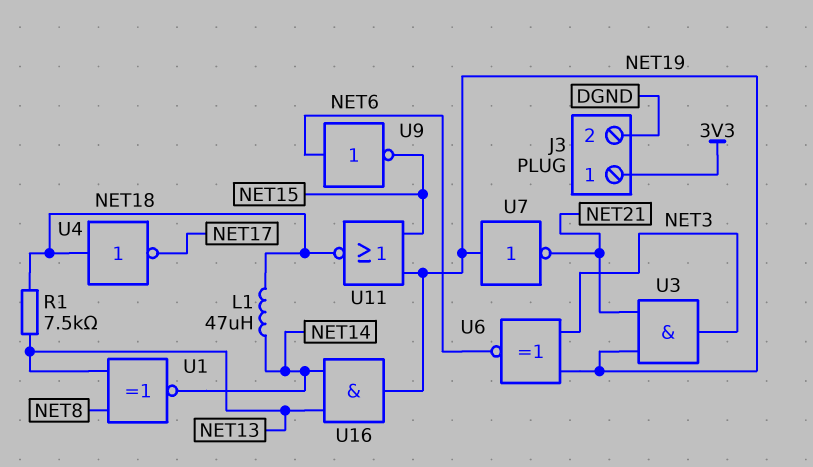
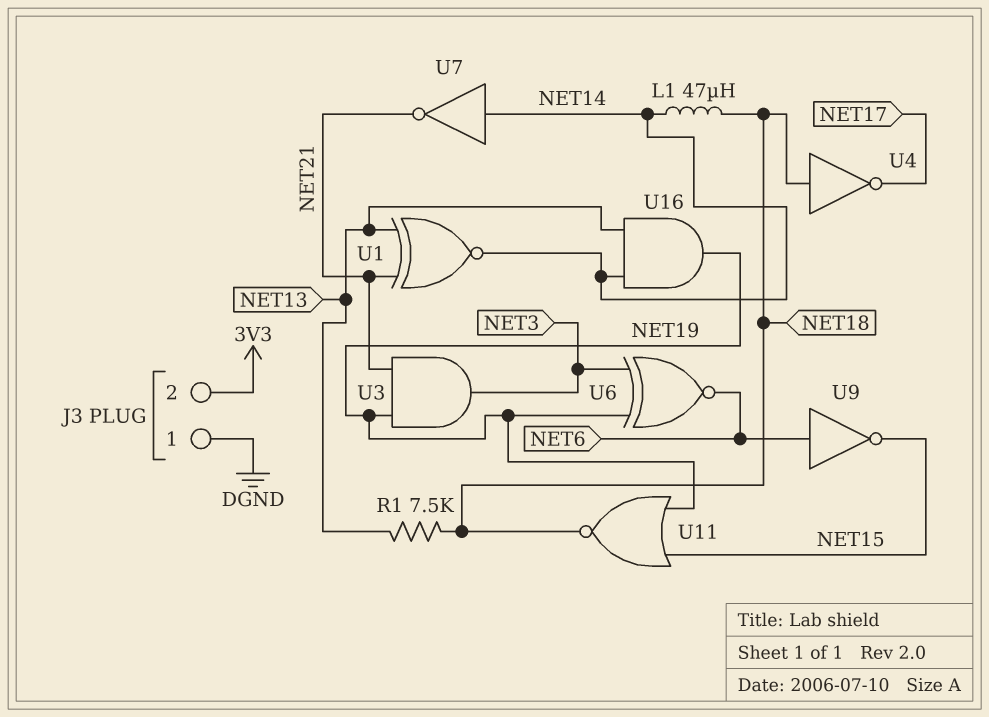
J3 pin 1: 3V3 -> DGND
J3 pin 2: DGND -> 3V3
U1: XNOR (in NET8, in NET13, out NET14) -> XNOR (in NET13, in NET21, out NET14)
U7: NOT (in NET19, out NET21) -> NOT (in NET14, out NET21)

